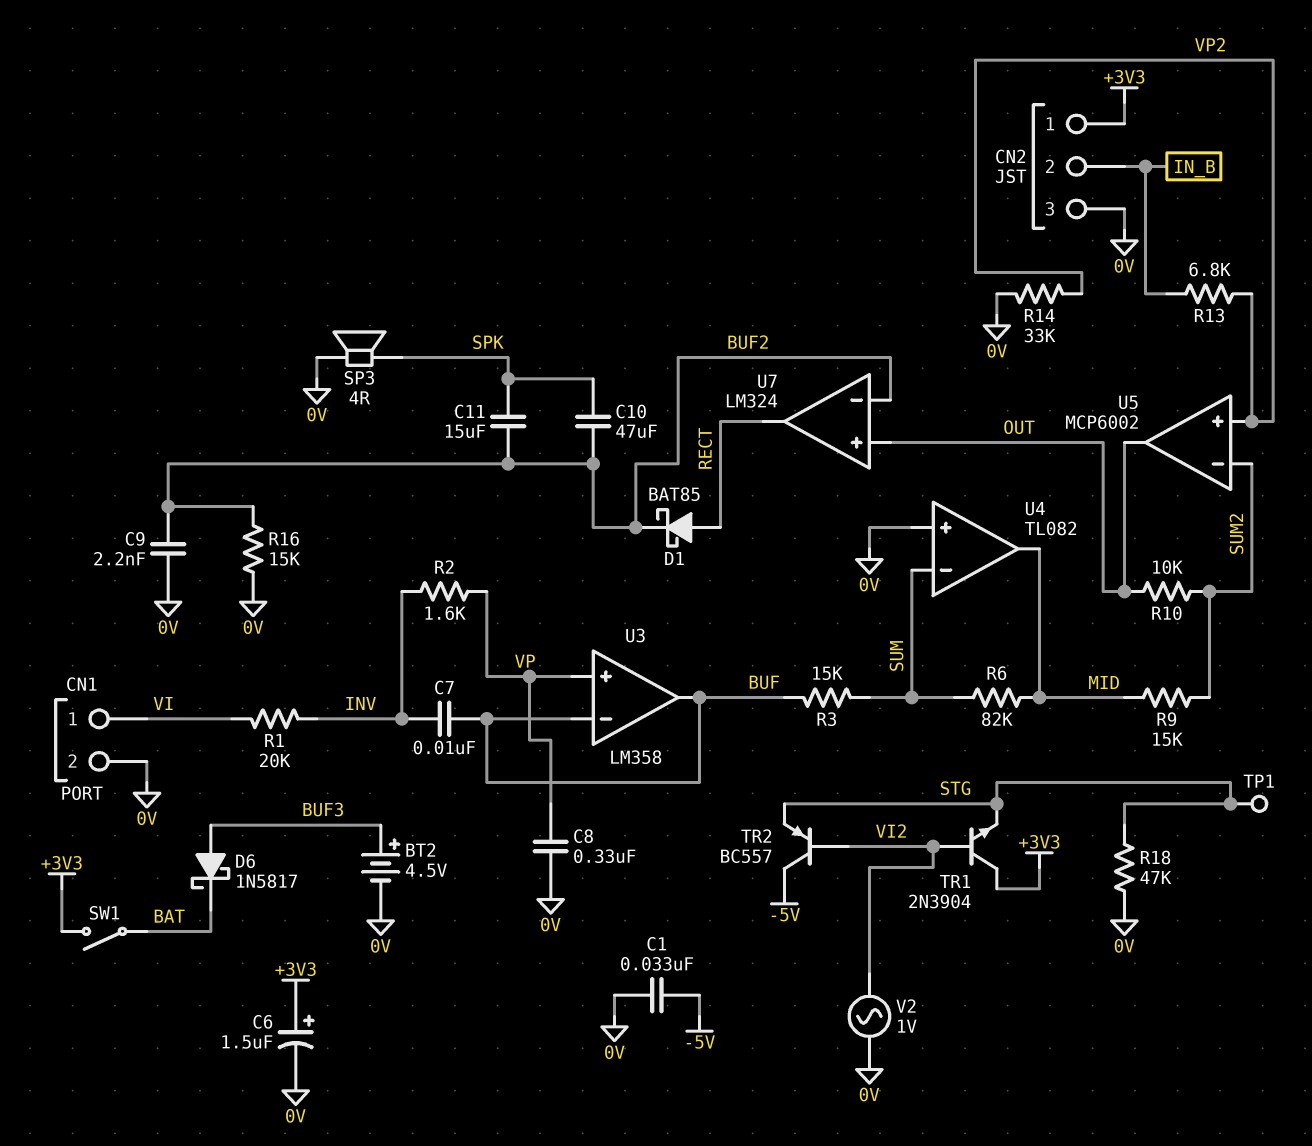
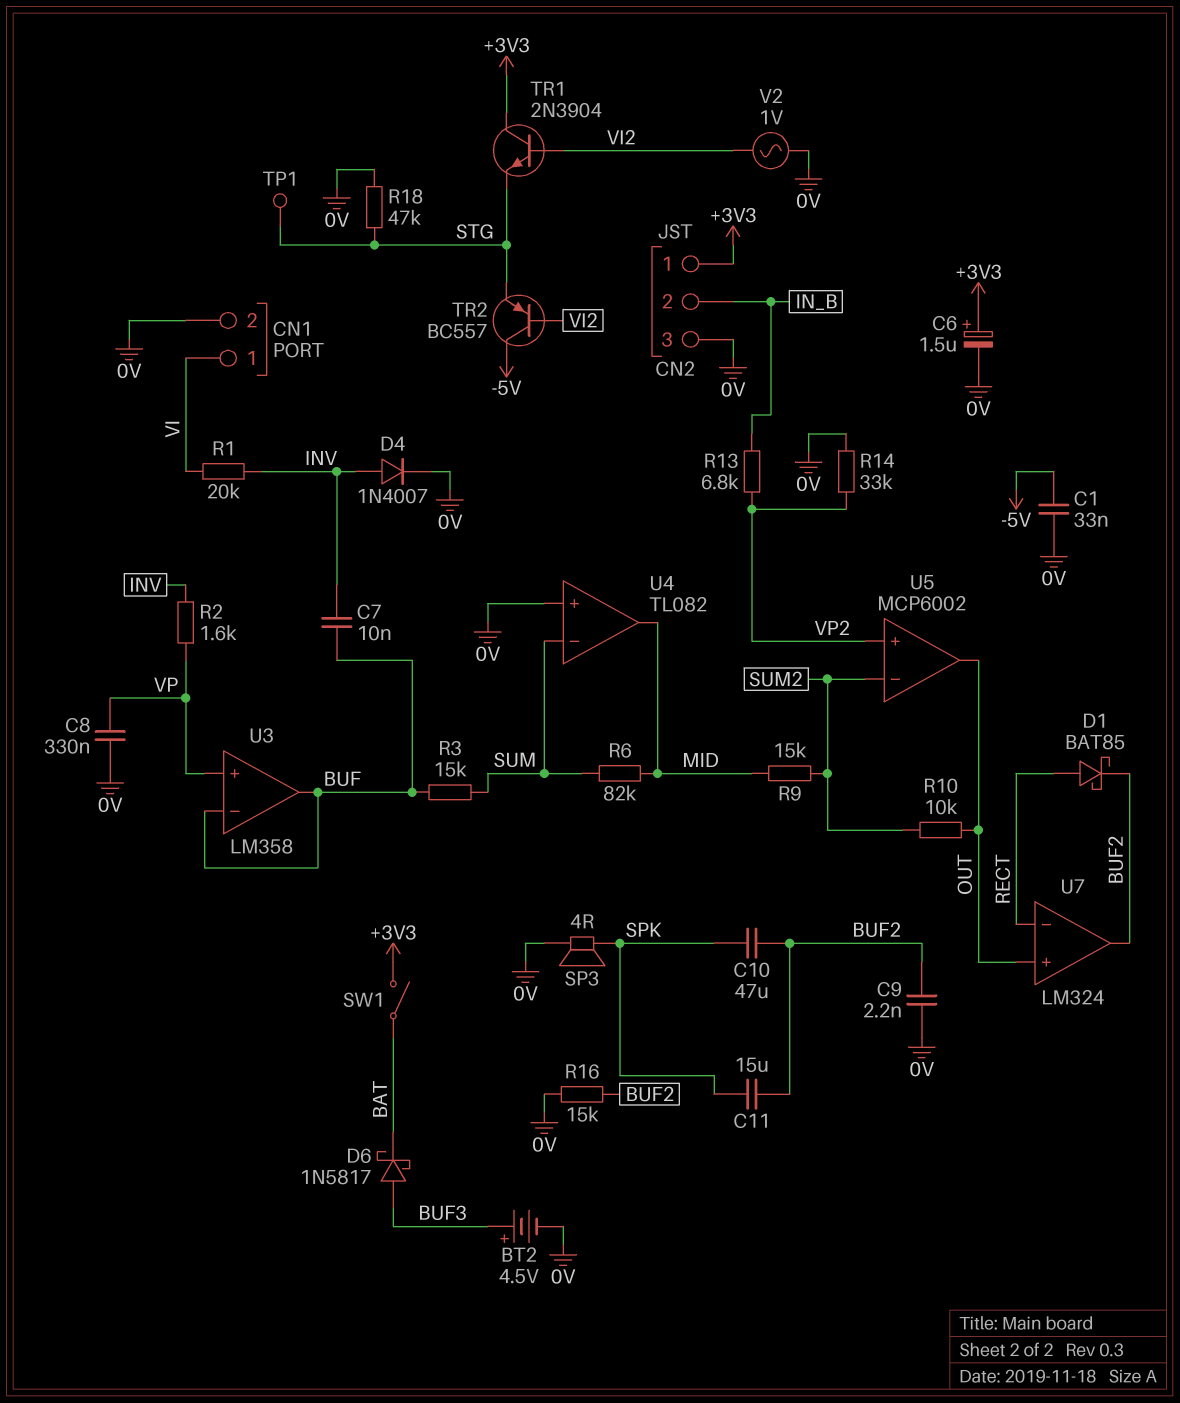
D4: none -> diode 1N4007 (A INV, K 0V)
U7 pin in-: BUF2 -> RECT
U7 pin out: RECT -> BUF2

